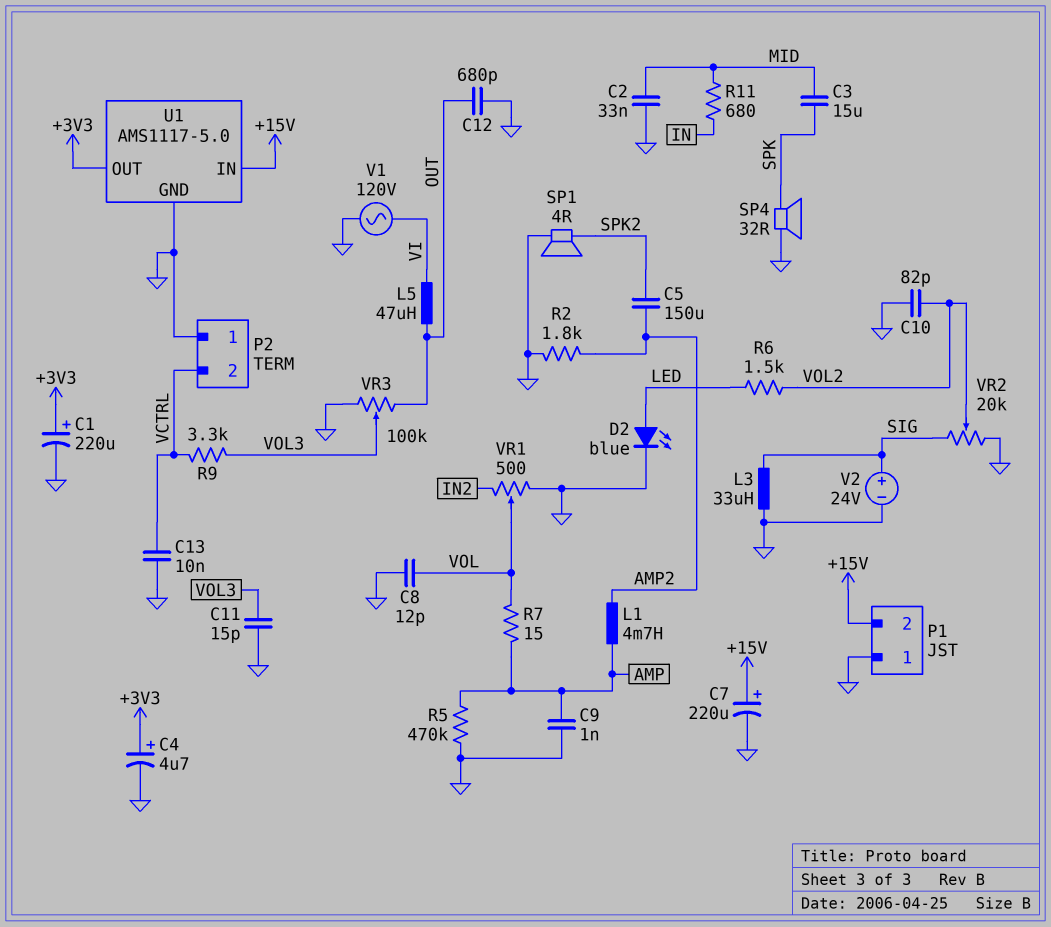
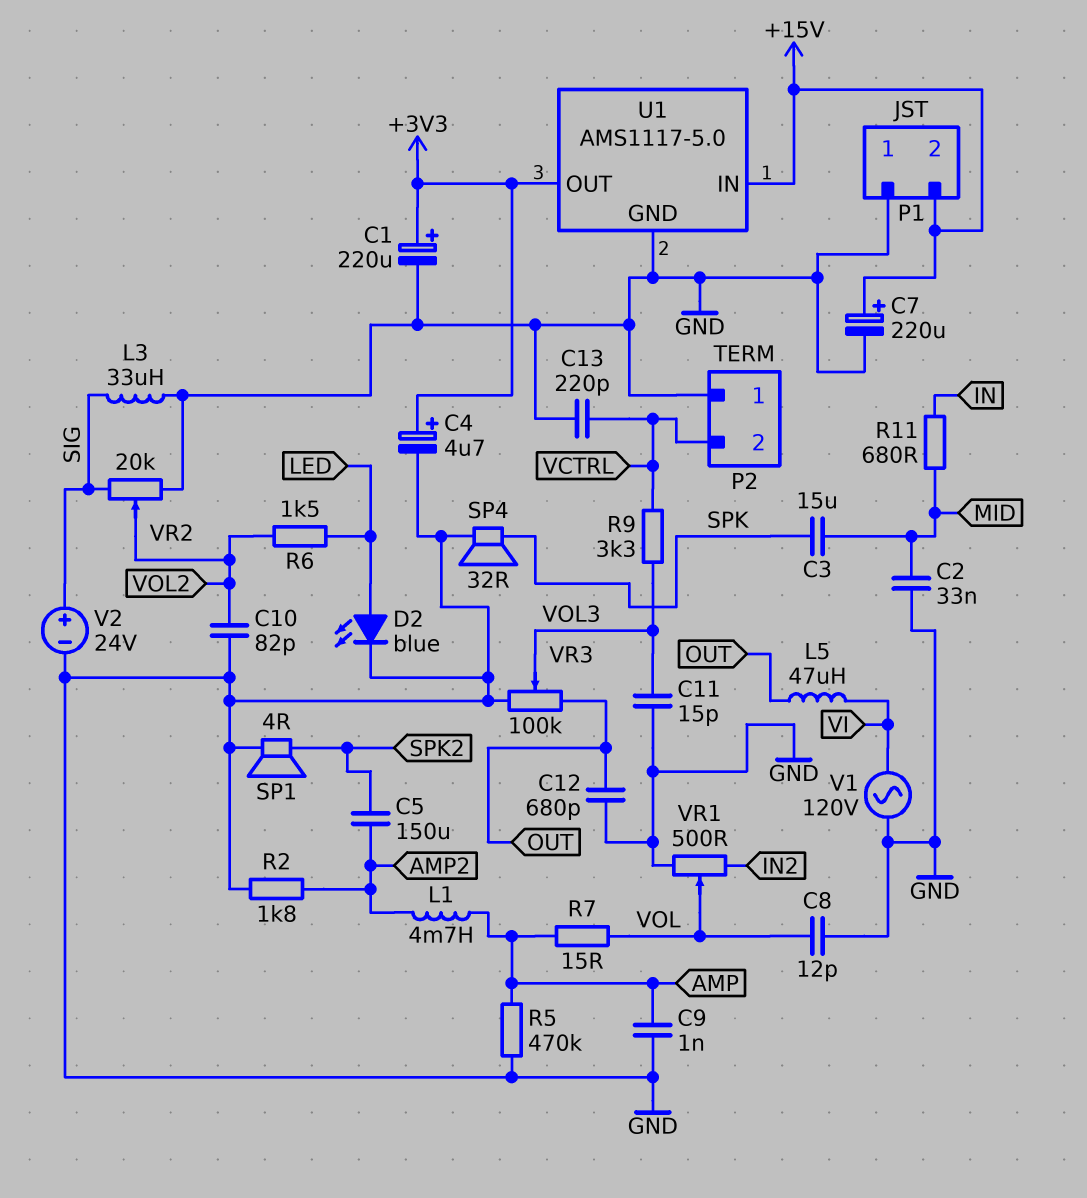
C13: 10nF (GND, VCTRL) -> 220pF (GND, VCTRL)

